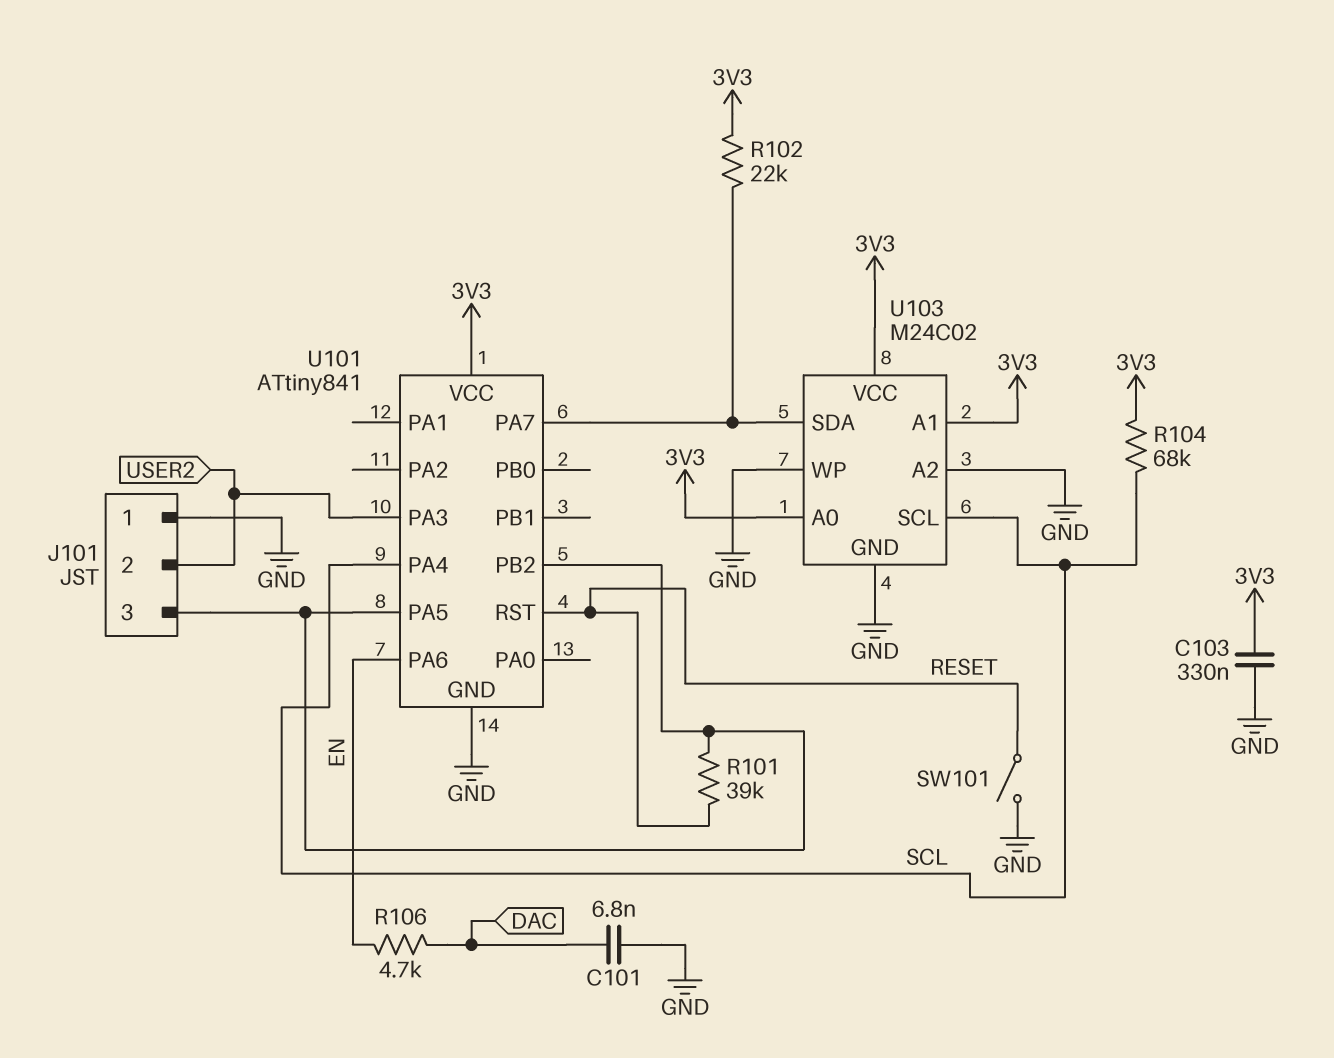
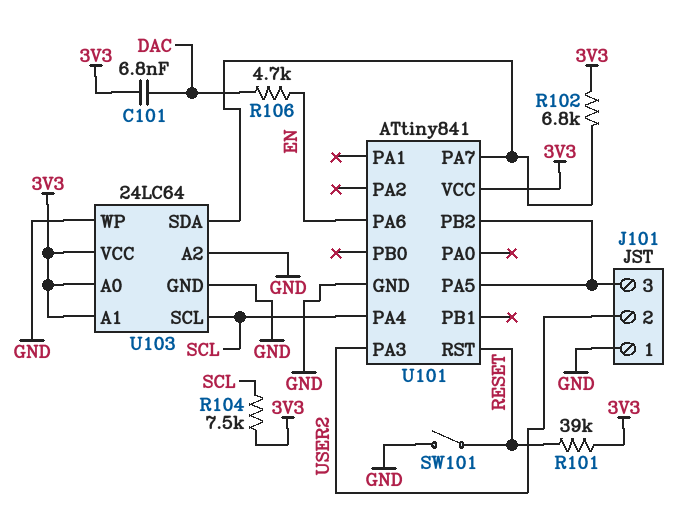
C101: 6.8nF (DAC, GND) -> 6.8nF (3V3, DAC)
C103: 330nF (3V3, GND) -> none
R101: 39k (J101/3, RESET) -> 39k (3V3, RESET)
R102: 22k (3V3, U101/PA7) -> 6.8k (3V3, U101/PA7)
R104: 68k (3V3, SCL) -> 7.5k (3V3, SCL)
U103: M24C02 -> 24LC64

